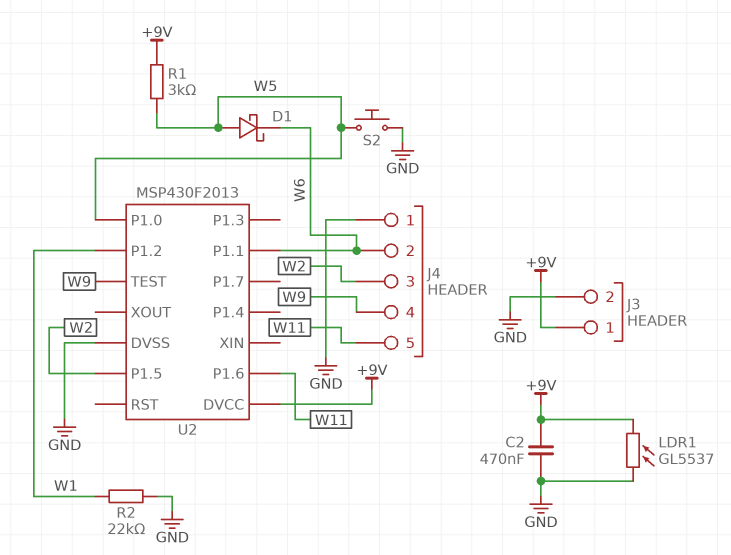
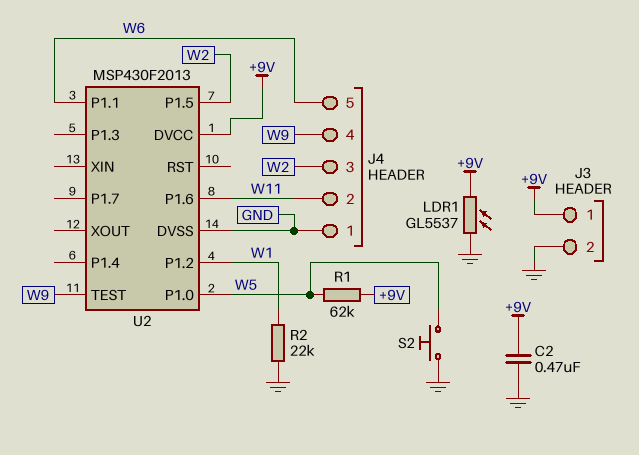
D1: schottky (A W5, K W6) -> none
J4 pin 2: W6 -> W11
J4 pin 5: W11 -> W6
R1: 3k (+9V, W5) -> 62k (+9V, W5)

